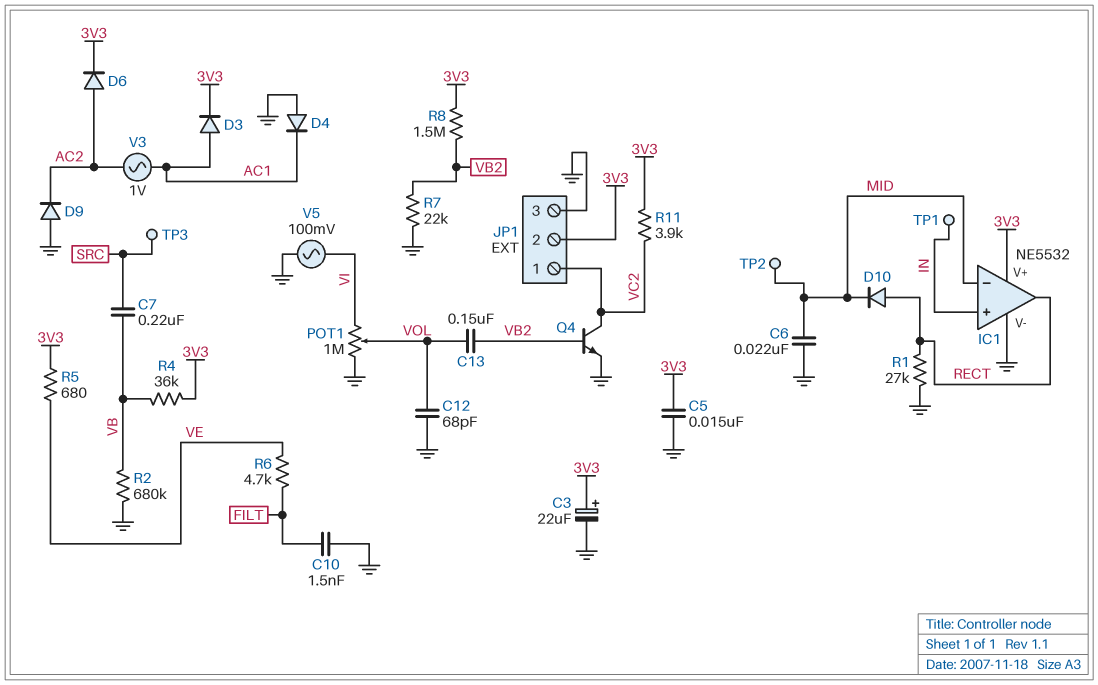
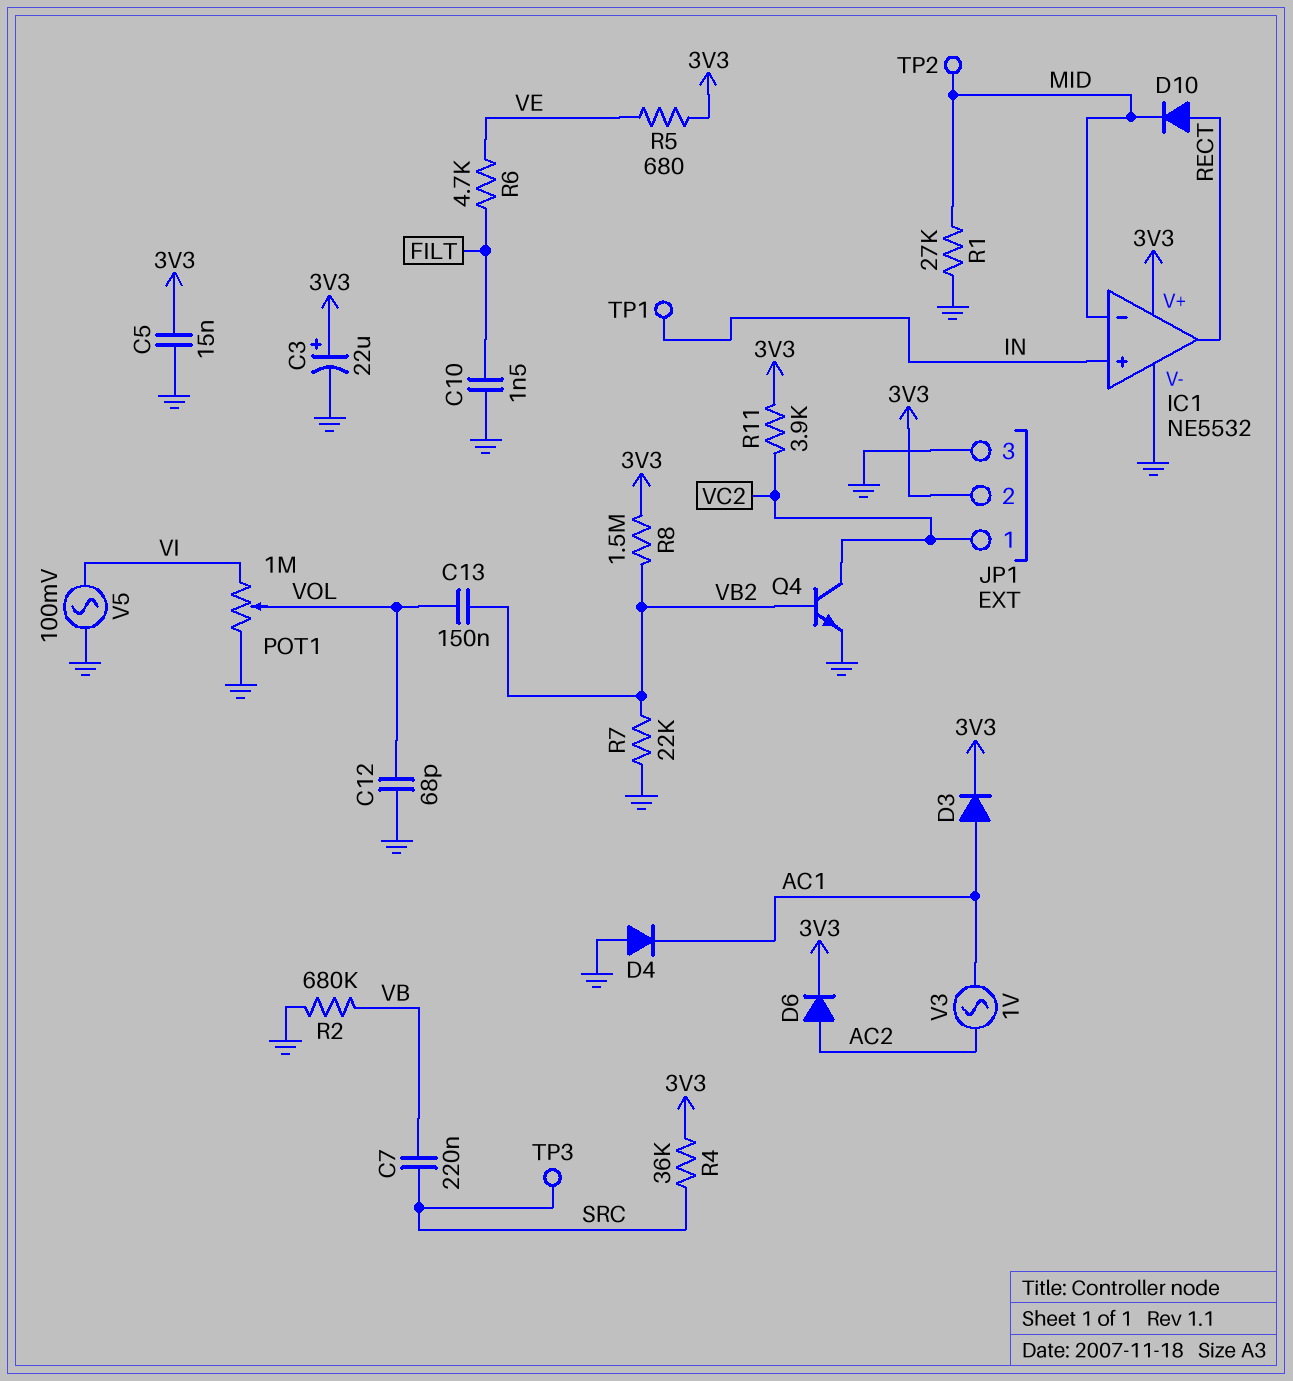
C6: 22nF (GND, MID) -> none
D9: diode (A GND, K AC2) -> none
R1: 27k (GND, RECT) -> 27k (GND, MID)
R4: 36k (3V3, VB) -> 36k (3V3, SRC)

